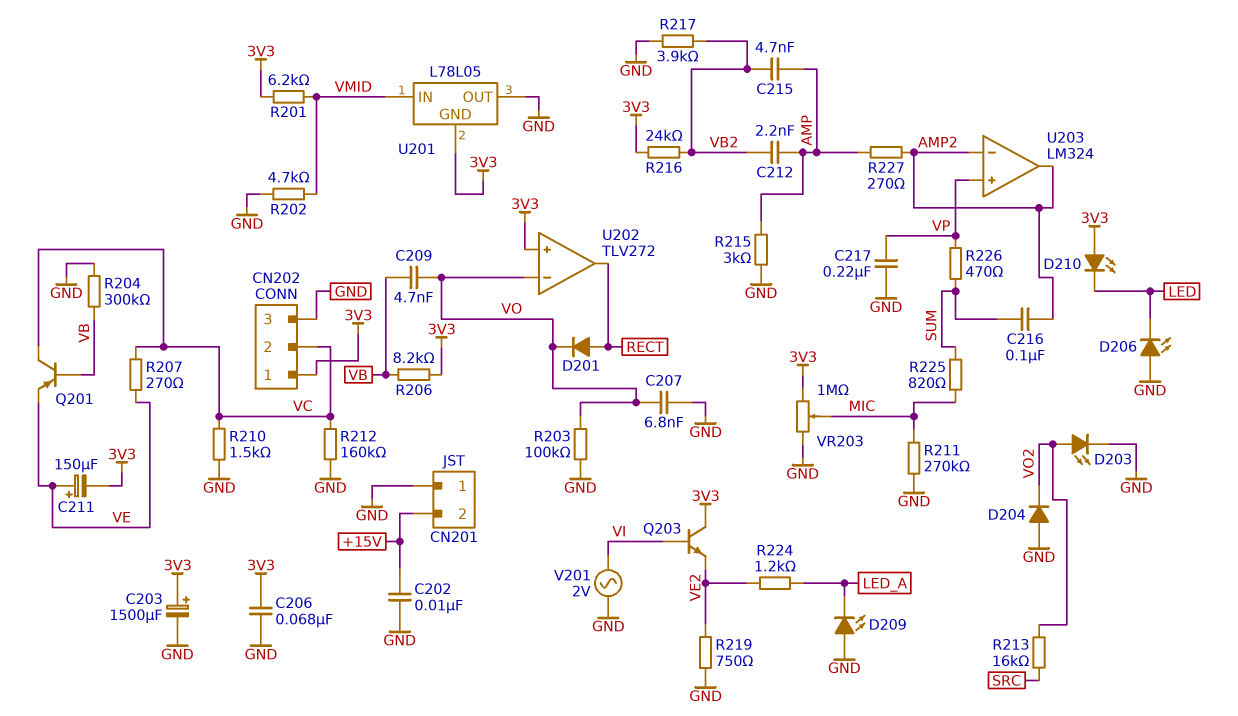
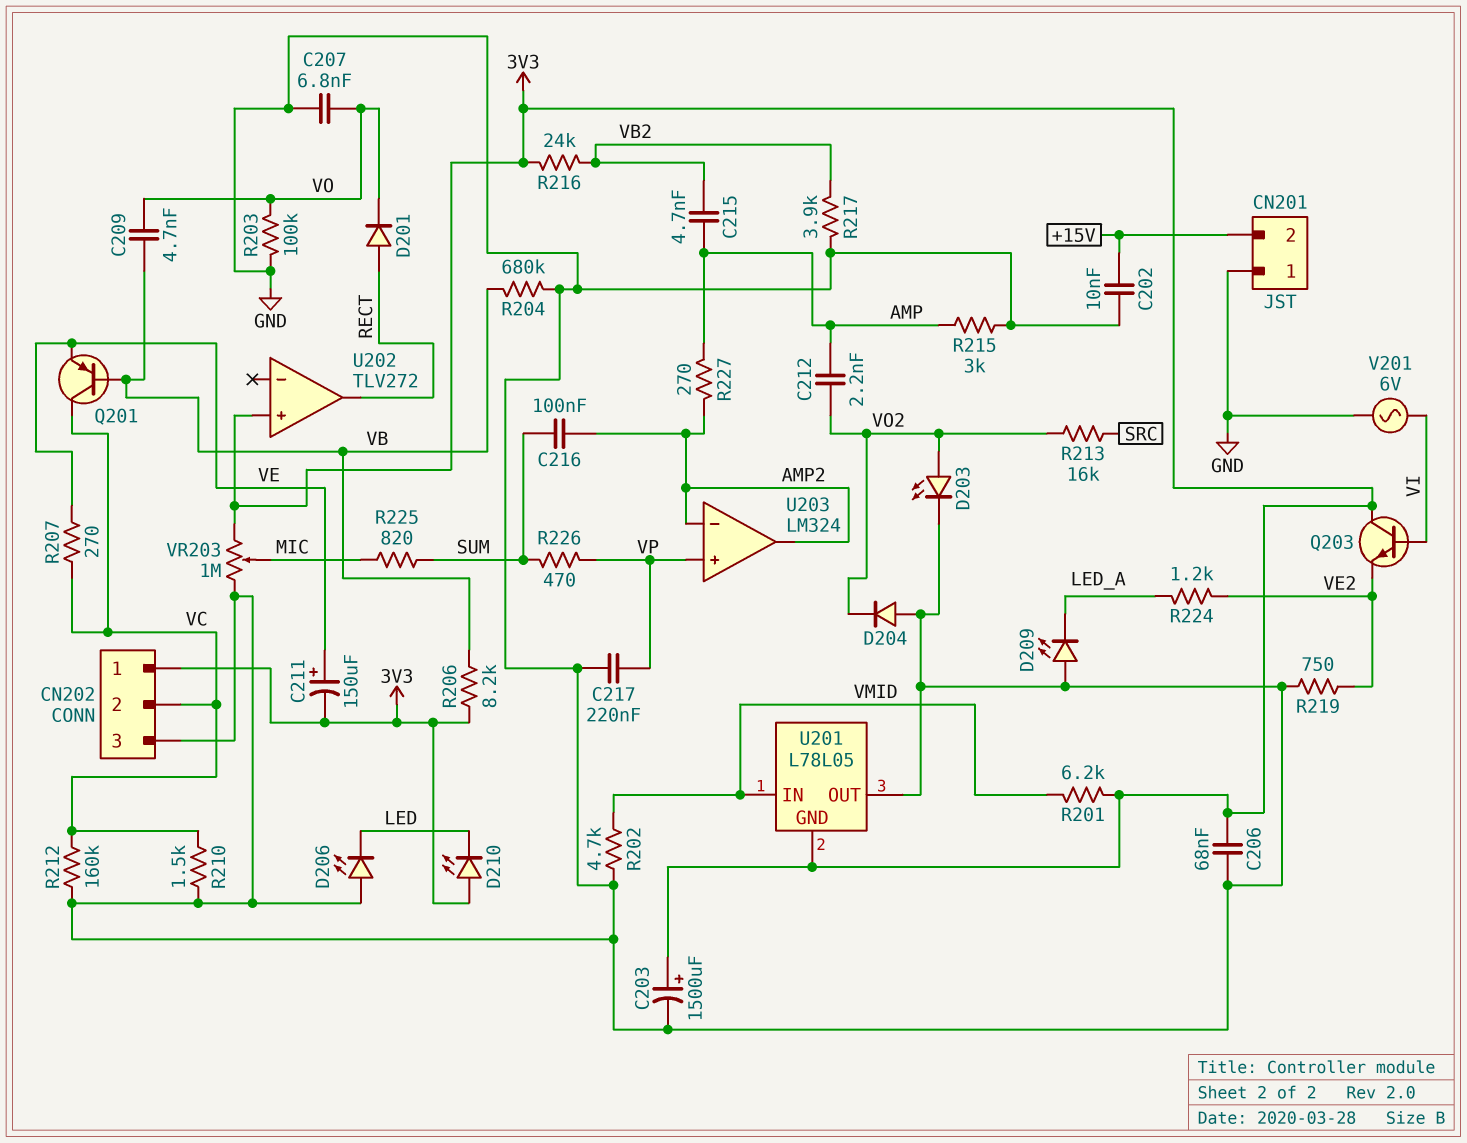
C212: 2.2nF (AMP, VB2) -> 2.2nF (AMP, VO2)
R204: 300k (GND, VB) -> 680k (GND, VB)
R211: 270k (GND, MIC) -> none
U202 pin in-: VO -> none
V201: AC 2V (GND, VI) -> AC 6V (GND, VI)

